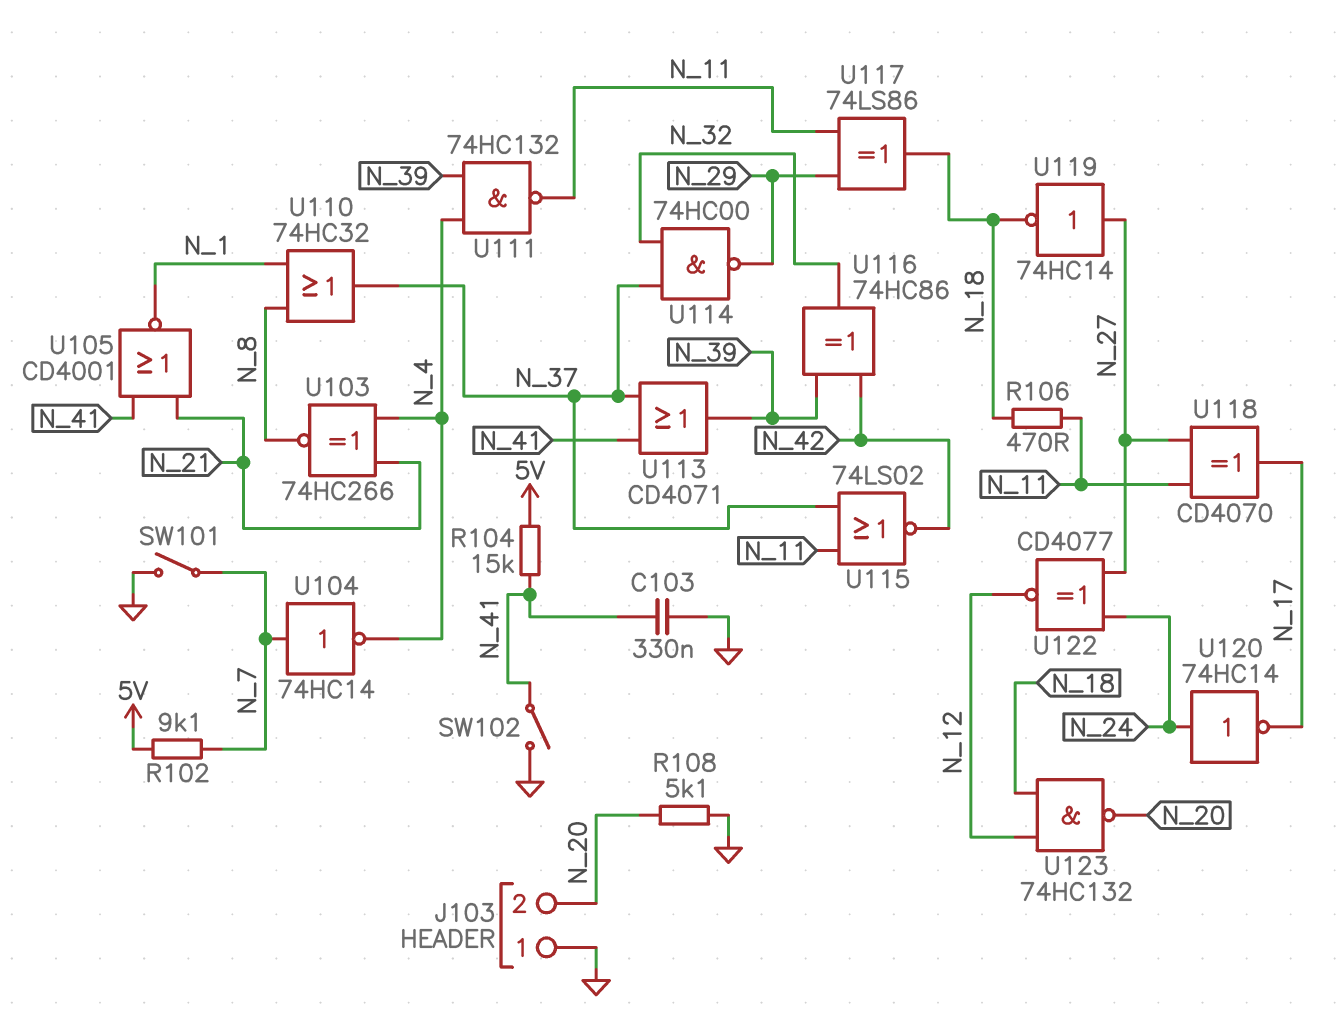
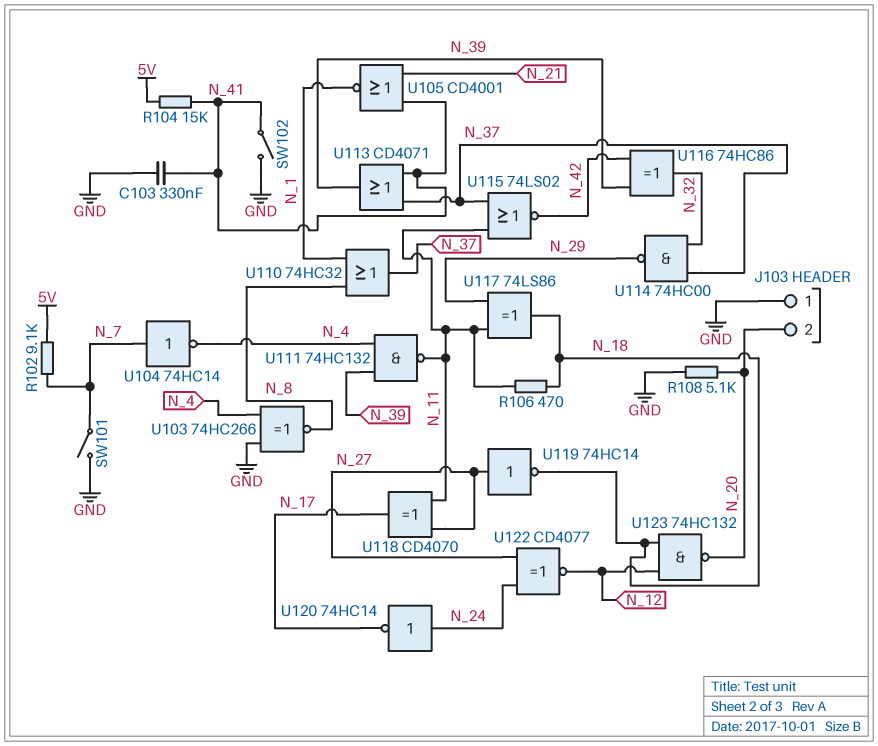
U103: XNOR 74HC266 (in N_4, in N_21, out N_8) -> XNOR 74HC266 (in GND, in N_4, out N_8)

